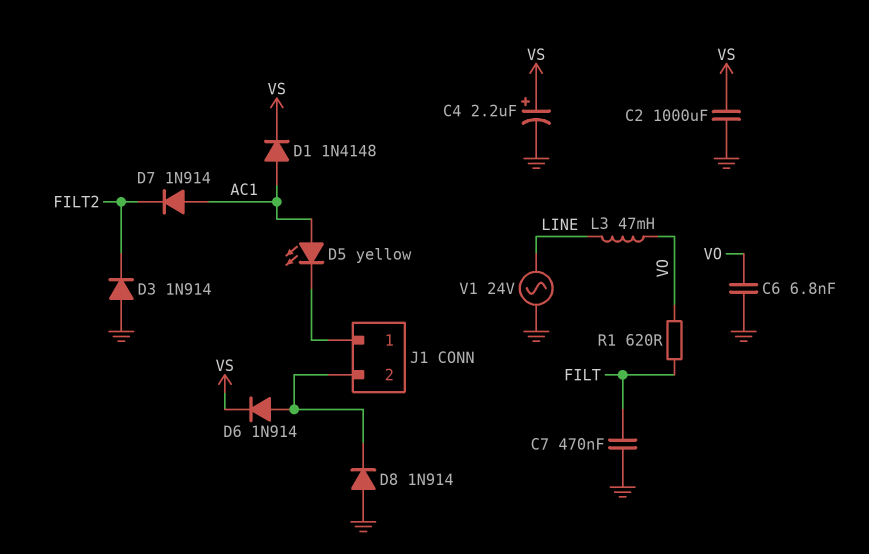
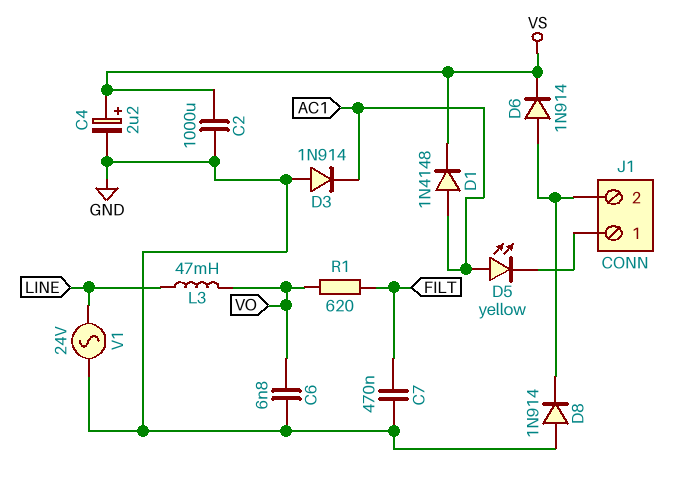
D3: diode 1N914 (A GND, K FILT2) -> diode 1N914 (A GND, K AC1)
D7: diode 1N914 (A AC1, K FILT2) -> none

